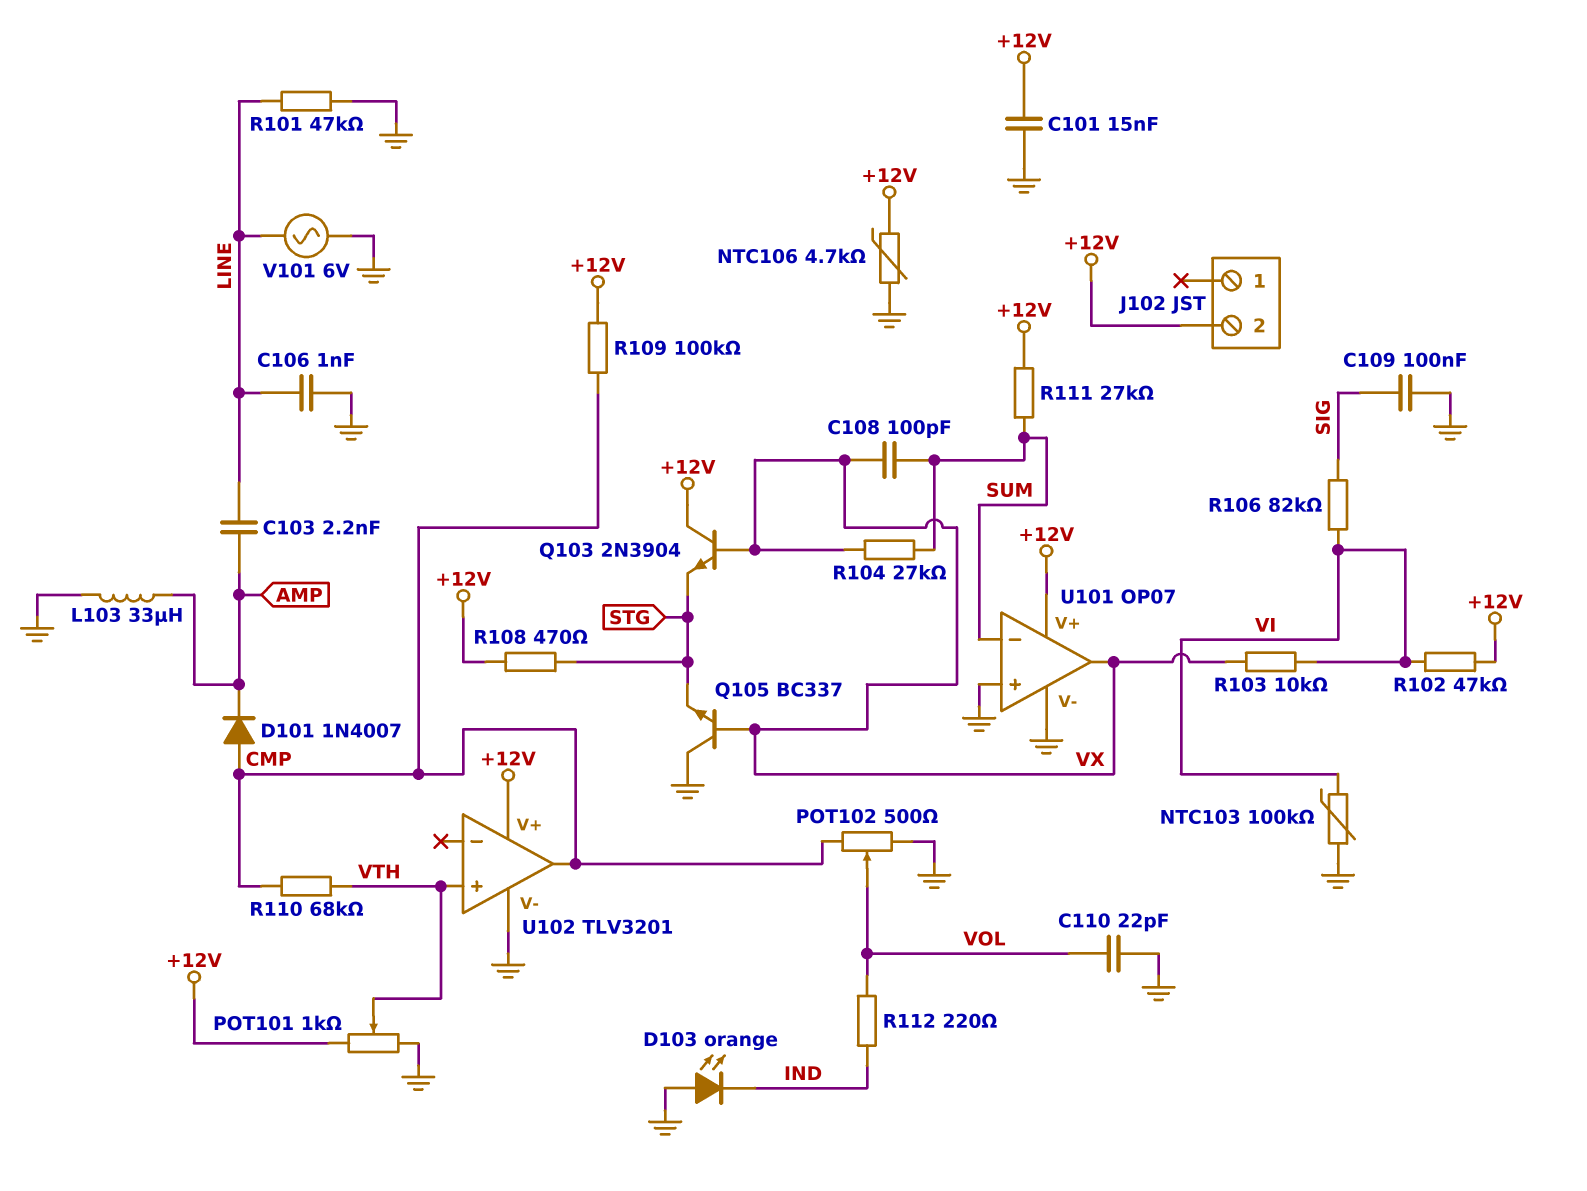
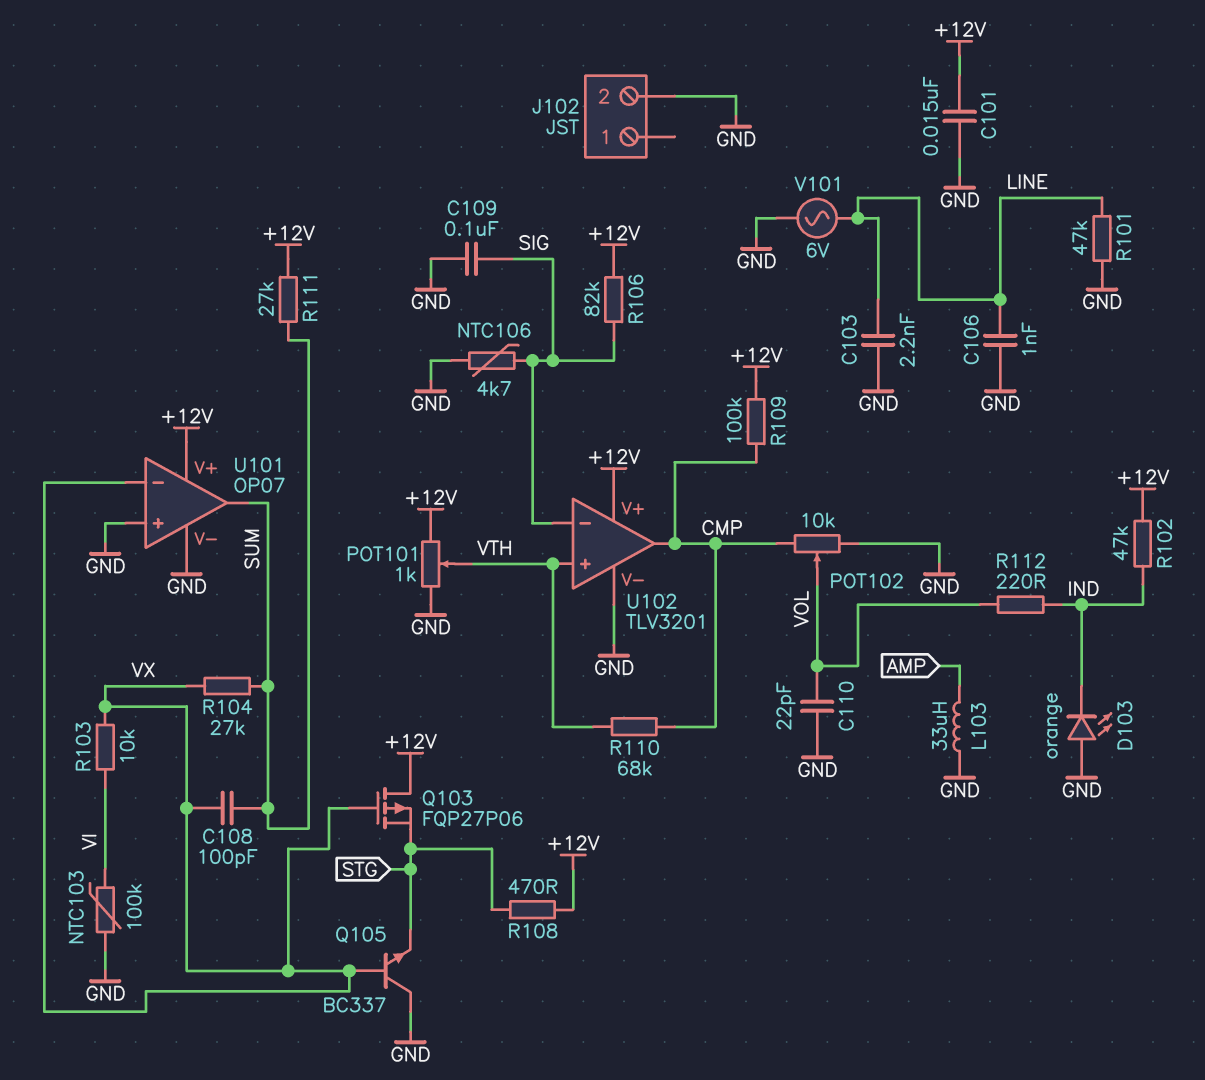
C103: 2.2nF (AMP, LINE) -> 2.2nF (GND, LINE)
D101: diode 1N4007 (A CMP, K AMP) -> none
J102 pin 2: +12V -> GND
NTC106: 4.7k (+12V, GND) -> 4.7k (GND, SIG)
POT102: 500 (CMP, GND, wiper VOL) -> 10k (CMP, GND, wiper VOL)
Q103: NPN 2N3904 (B VX, C +12V, E STG) -> PMOS FQP27P06 (G VX, D +12V, S STG)
R102: 47k (+12V, VI) -> 47k (+12V, IND)
R106: 82k (SIG, VI) -> 82k (+12V, SIG)
U101 pin in-: SUM -> VX
U101 pin out: VX -> SUM
U102 pin in-: none -> SIG

